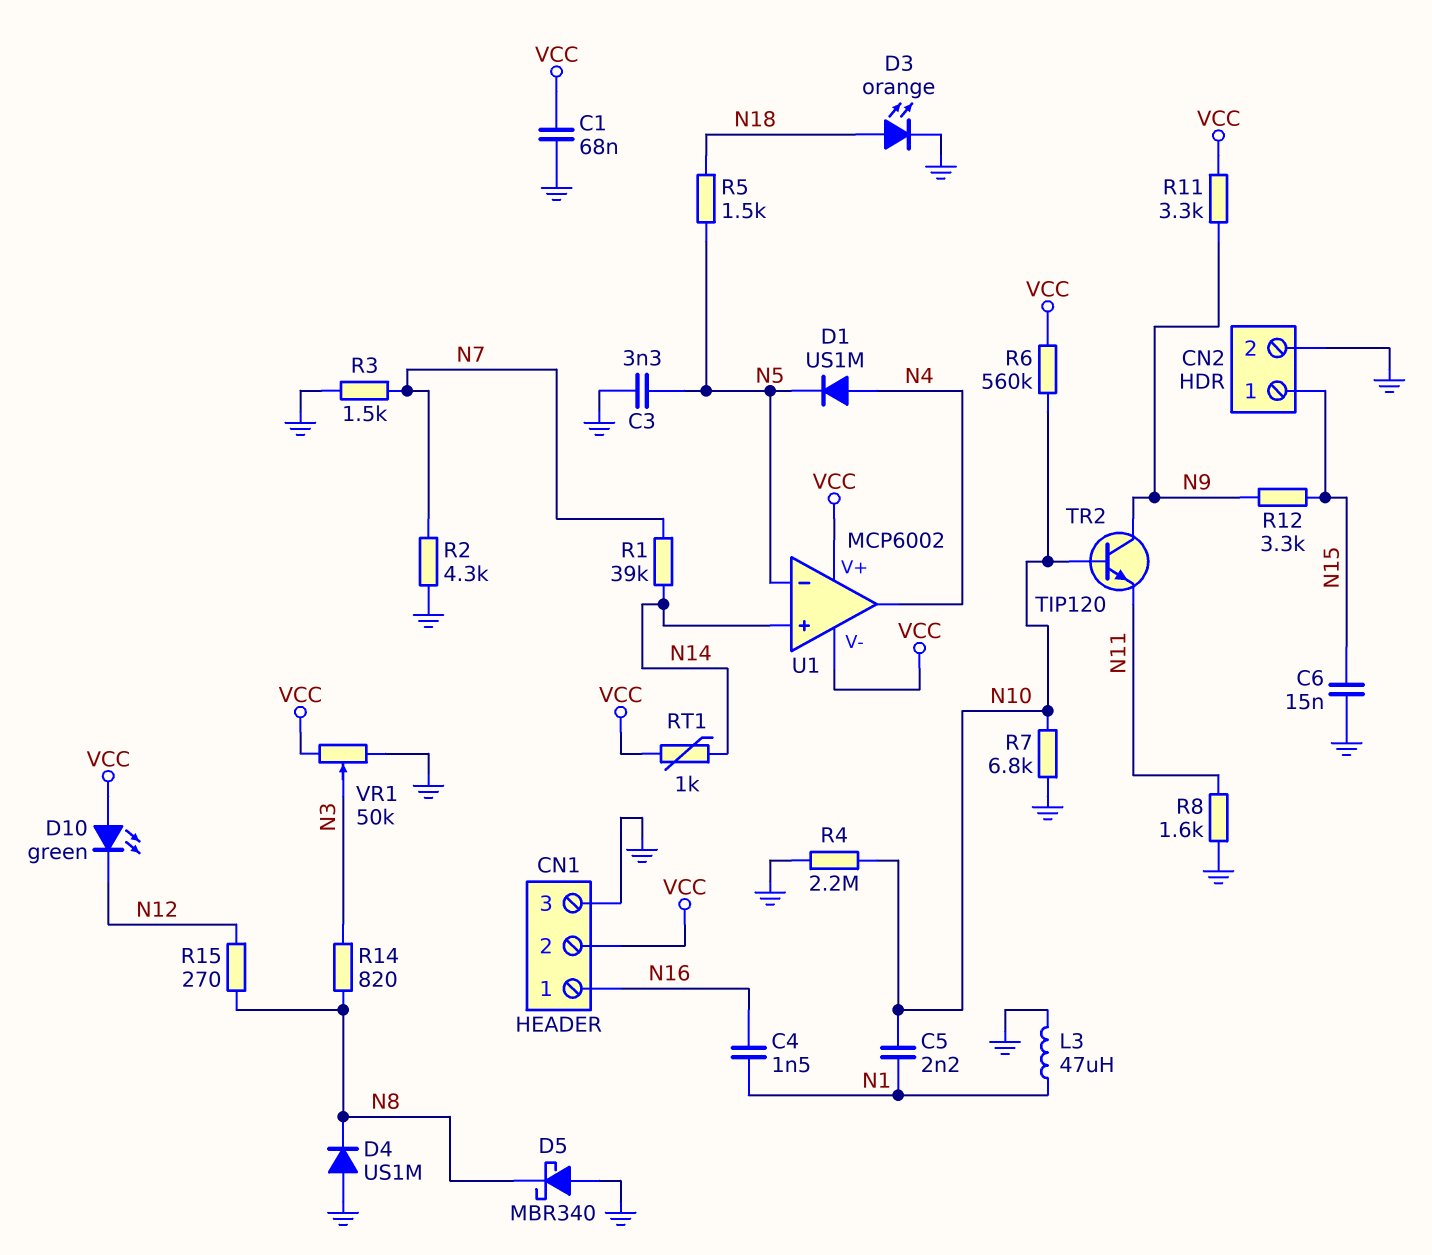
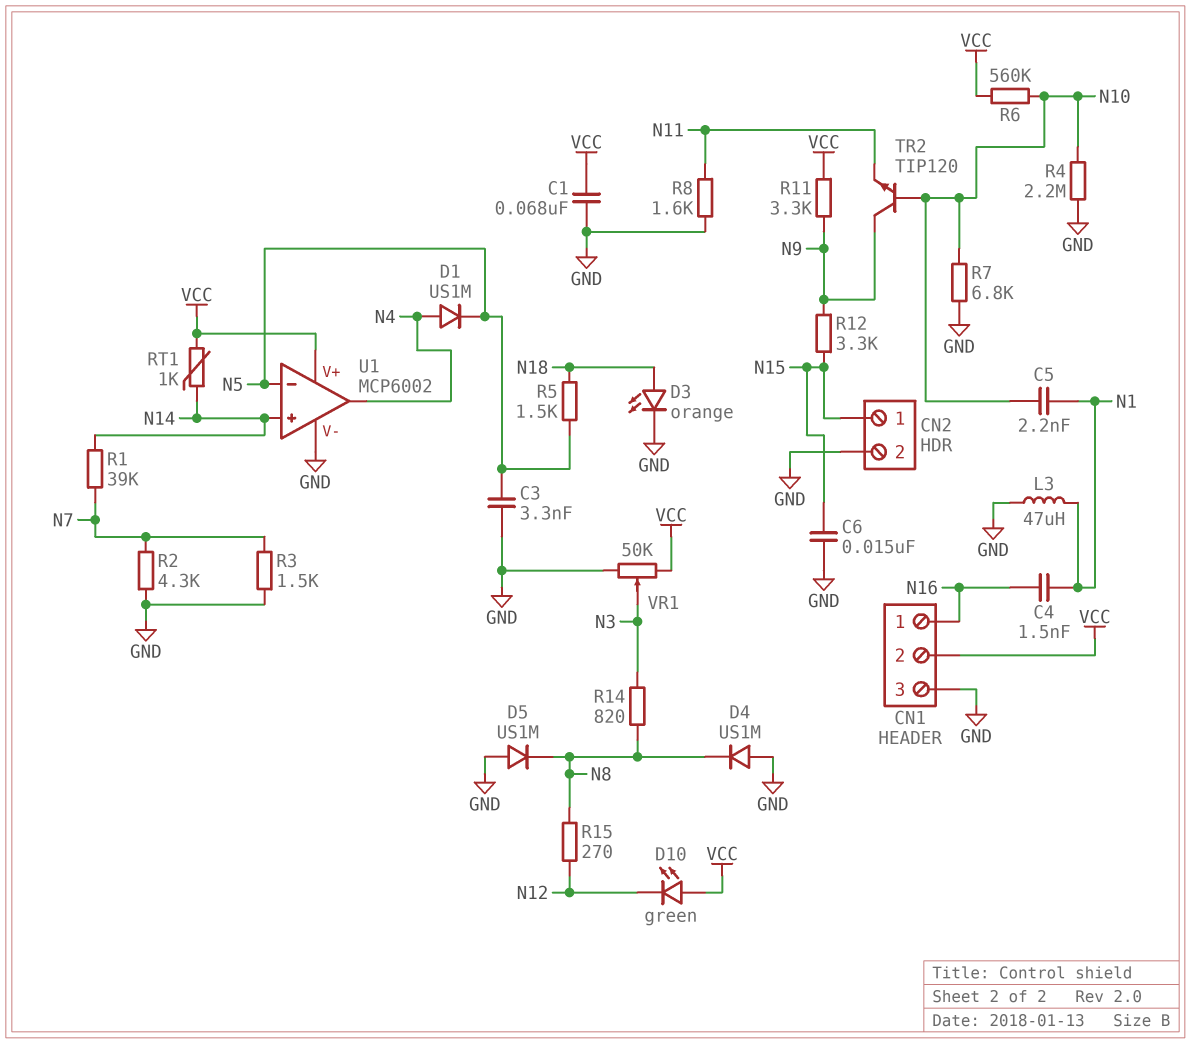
D5: schottky MBR340 (A GND, K N8) -> diode US1M (A GND, K N8)
U1 pin V-: VCC -> GND

